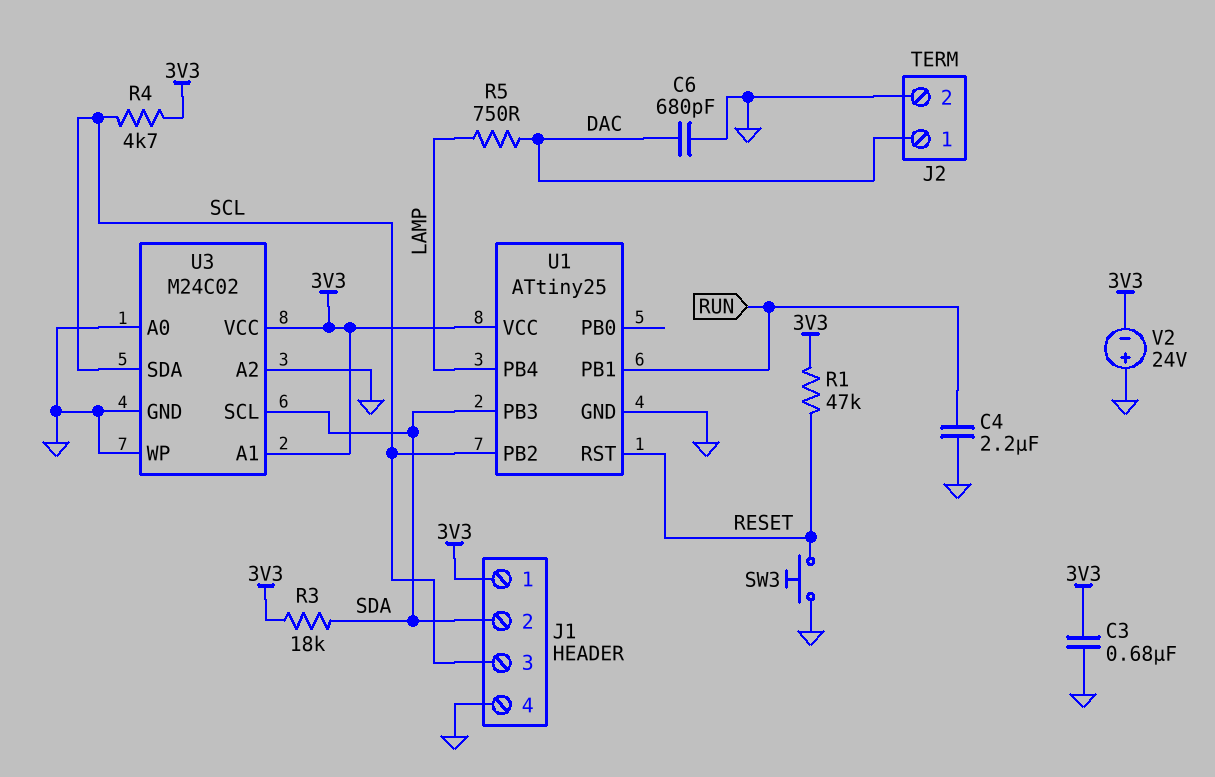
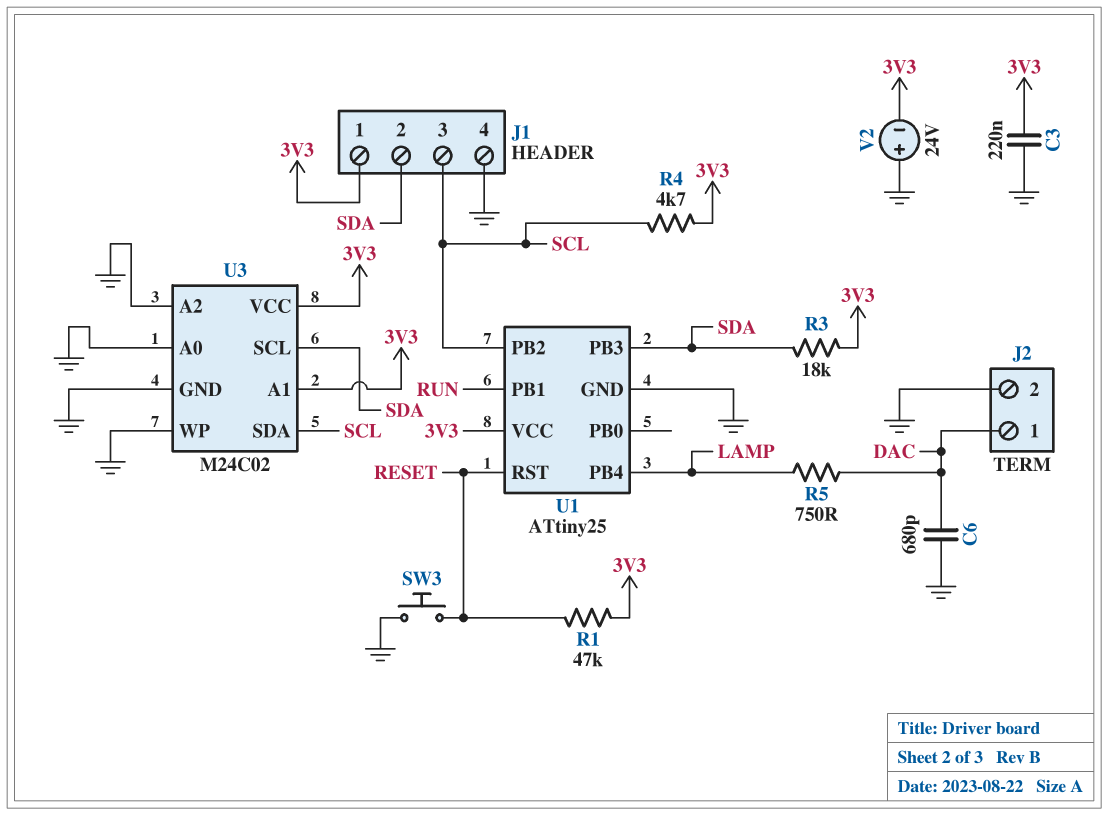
C3: 680nF (3V3, GND) -> 220nF (3V3, GND)
C4: 2.2uF (GND, RUN) -> none

